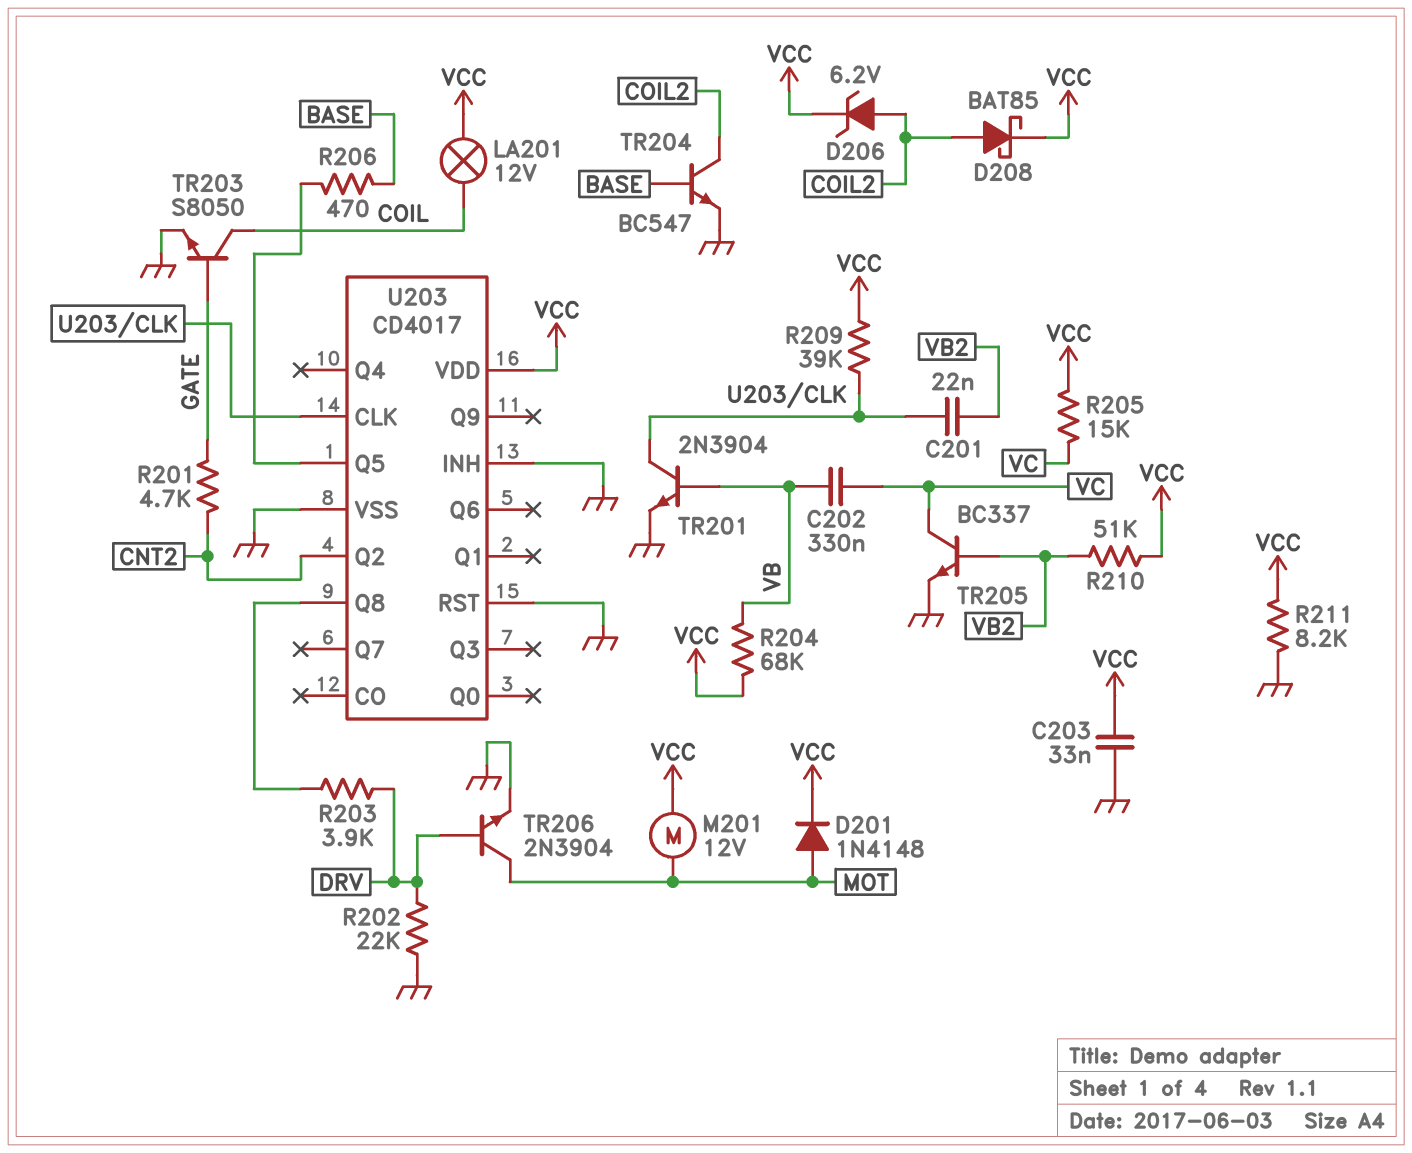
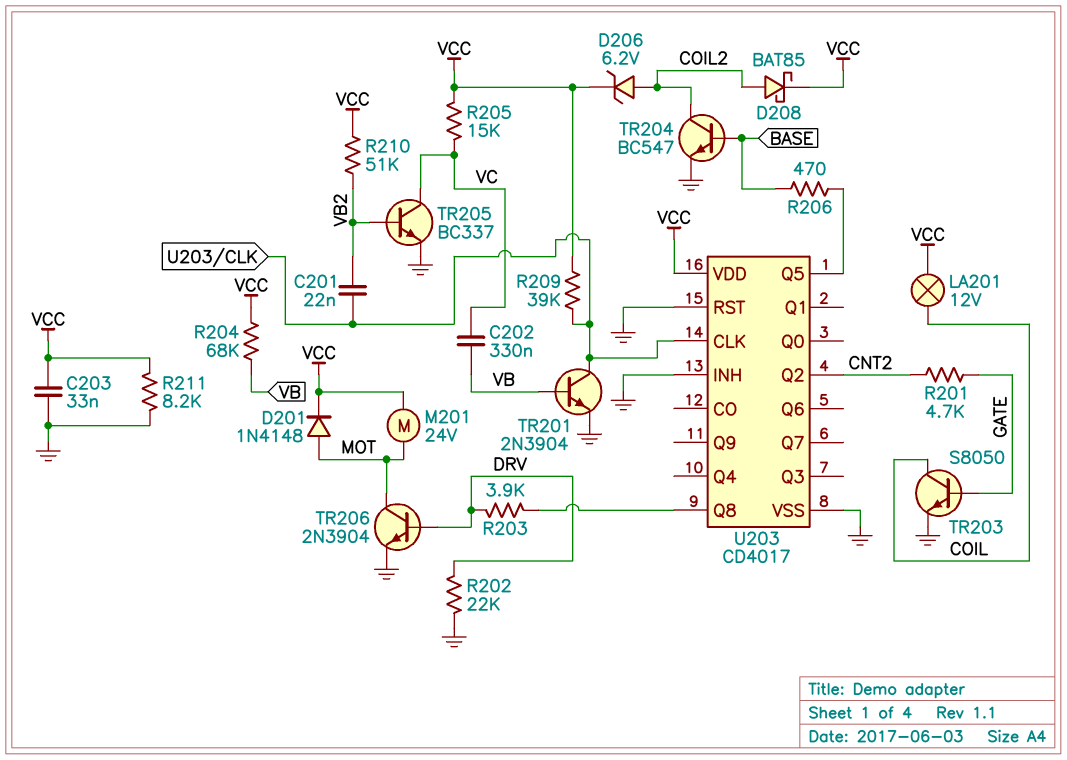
M201: motor 12V (MOT, VCC) -> motor 24V (MOT, VCC)

